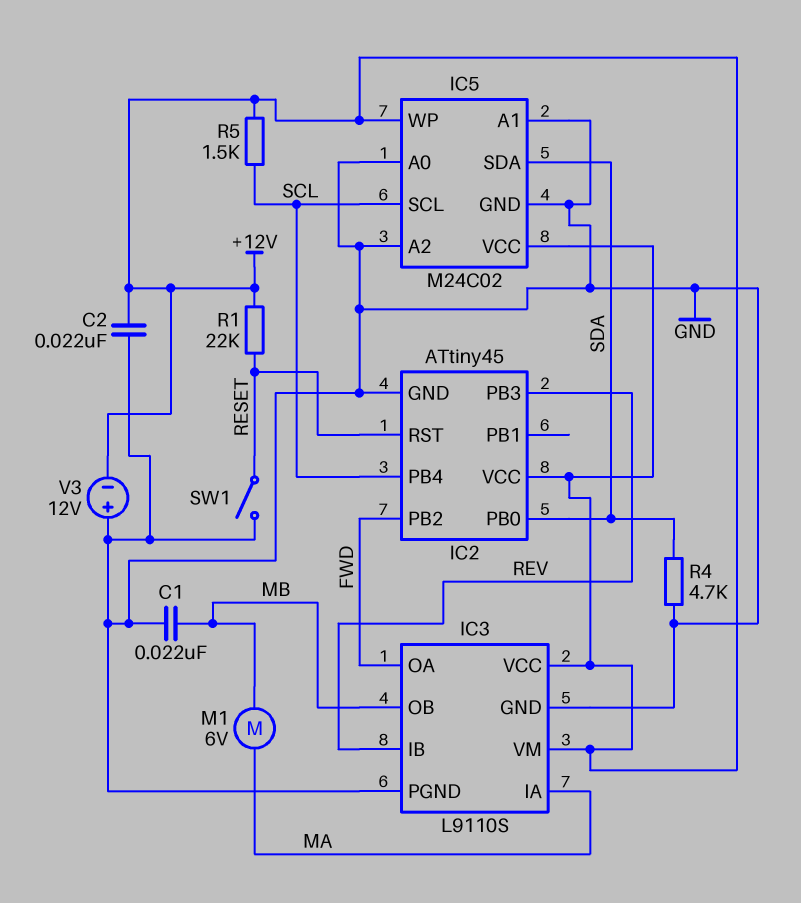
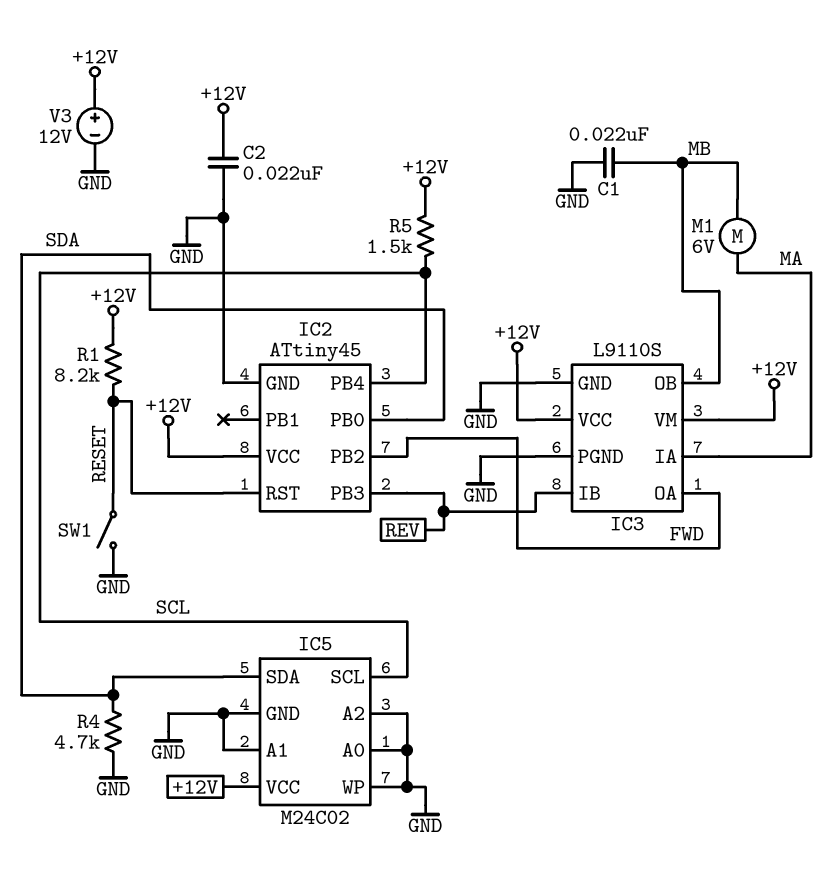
IC5 pin WP: +12V -> GND
R1: 22k (+12V, RESET) -> 8.2k (+12V, RESET)
V3: 12V (plus GND, minus +12V) -> 12V (plus +12V, minus GND)

